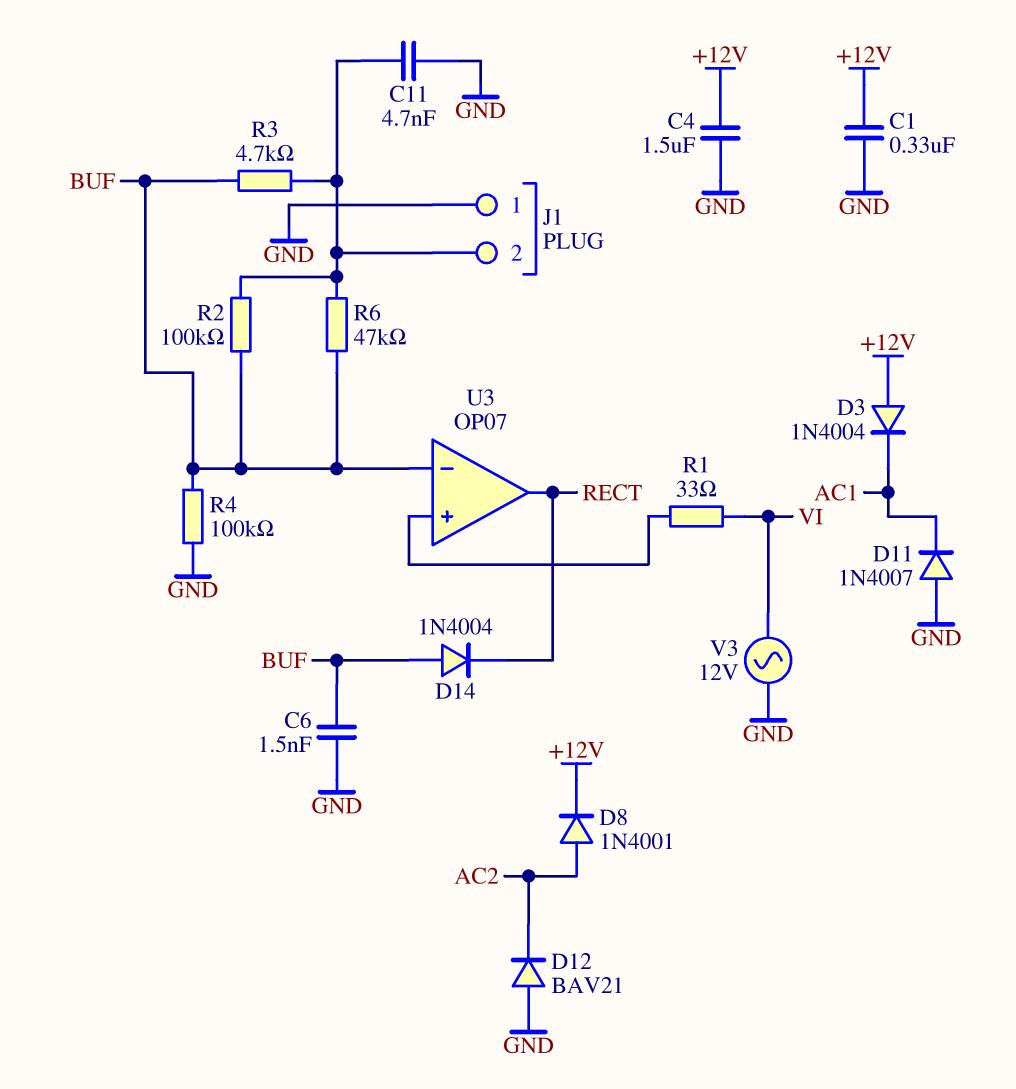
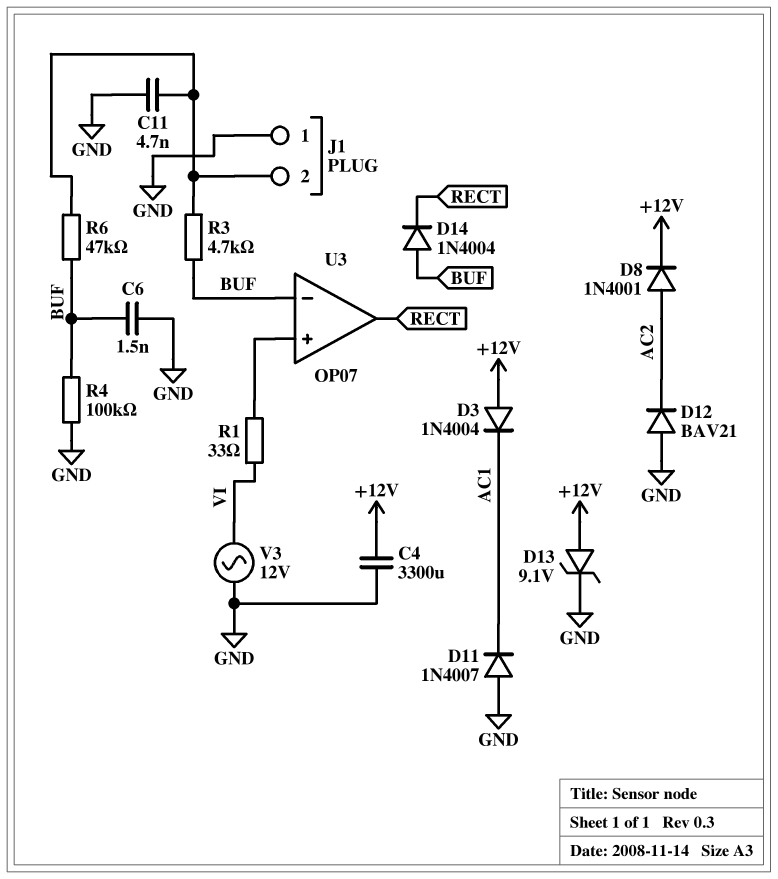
C1: 330nF (+12V, GND) -> none
C4: 1.5uF (+12V, GND) -> 3300uF (+12V, GND)
D13: none -> zener 9.1V (A +12V, K GND)
R2: 100k (BUF, J1/2) -> none

